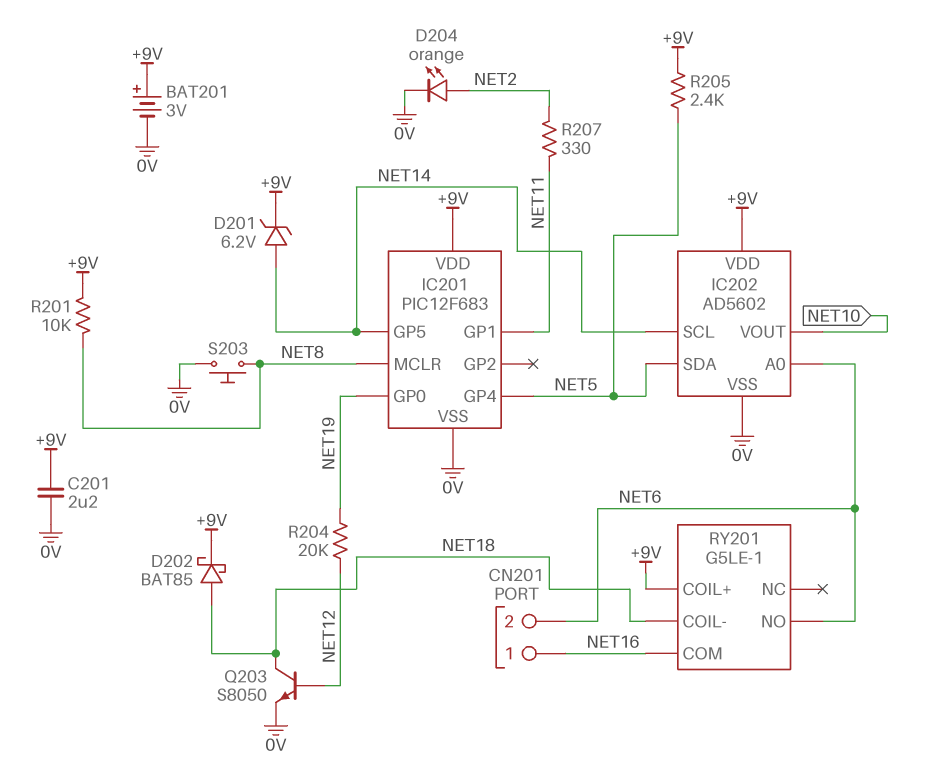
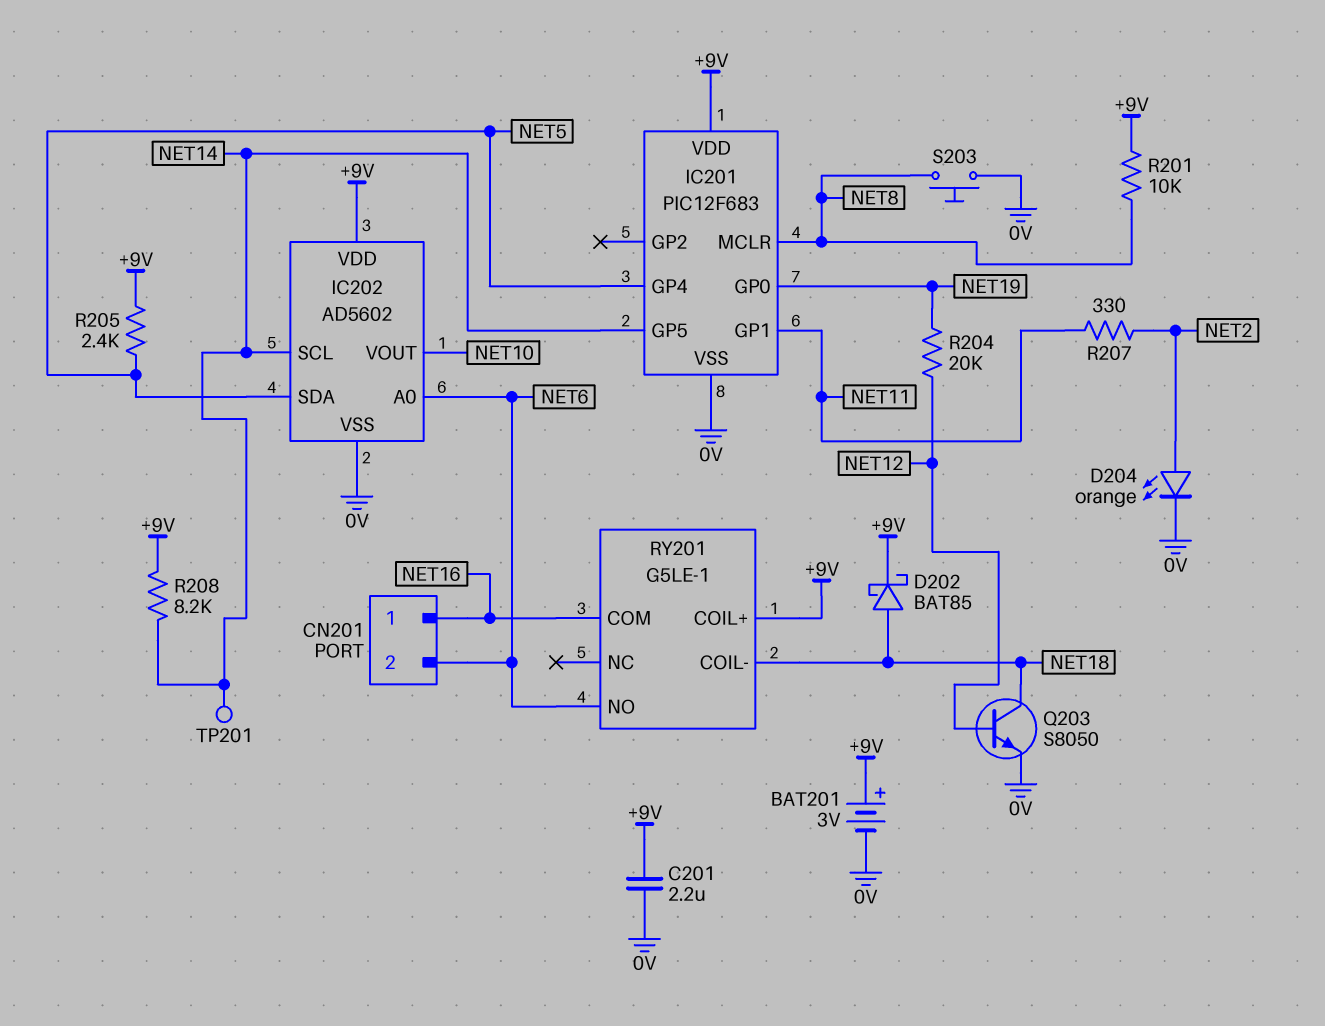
D201: zener 6.2V (A NET14, K +9V) -> none
R208: none -> 8.2k (+9V, NET14)
TP201: none -> test point (NET14)

